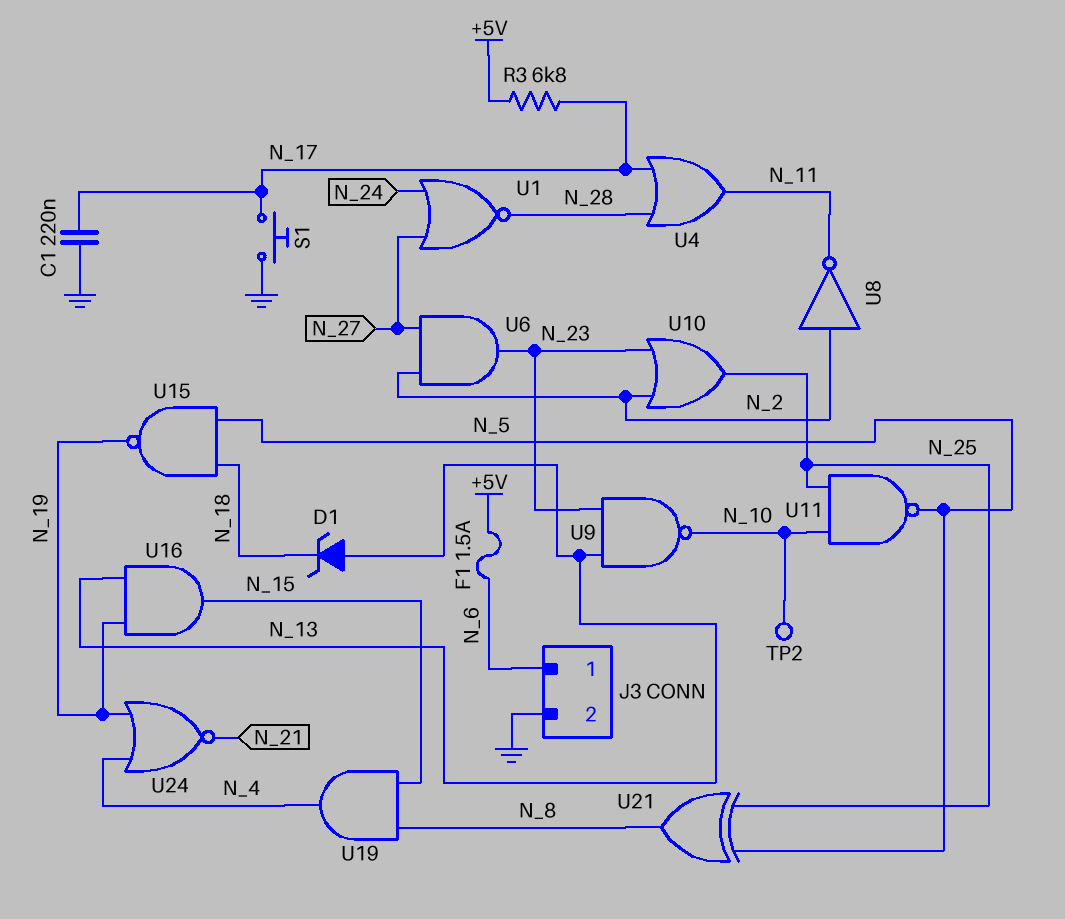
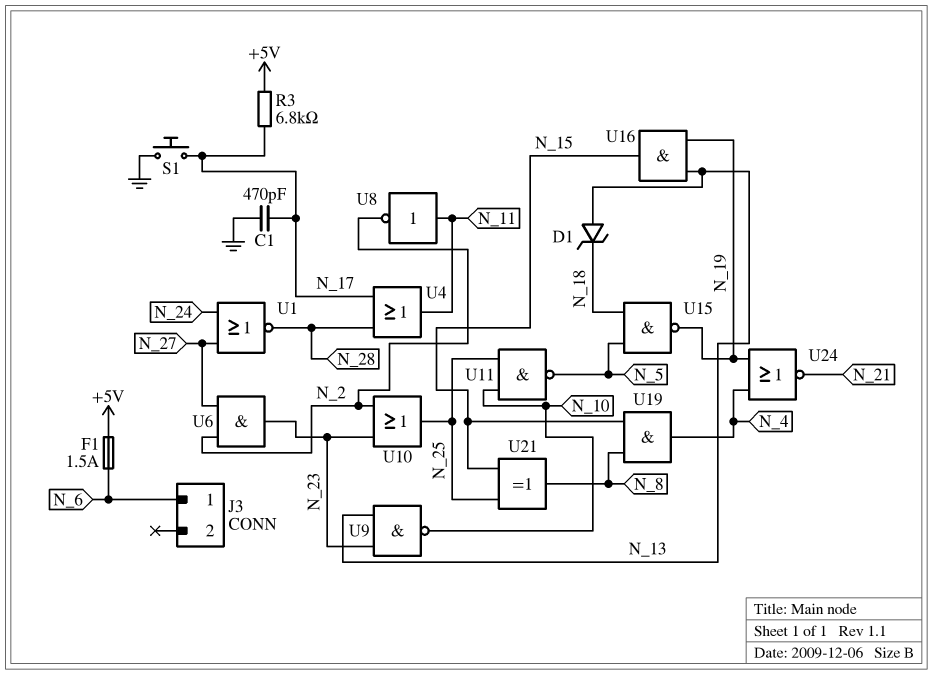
C1: 220nF (GND, N_17) -> 470pF (GND, N_17)
J3 pin 2: GND -> none
TP2: test point (N_10) -> none
U8: NOT (in N_2, out N_11) -> NOT (in N_11, out N_2)
U21: XOR (in N_5, in N_25, out N_8) -> XOR (in N_15, in N_25, out N_8)

